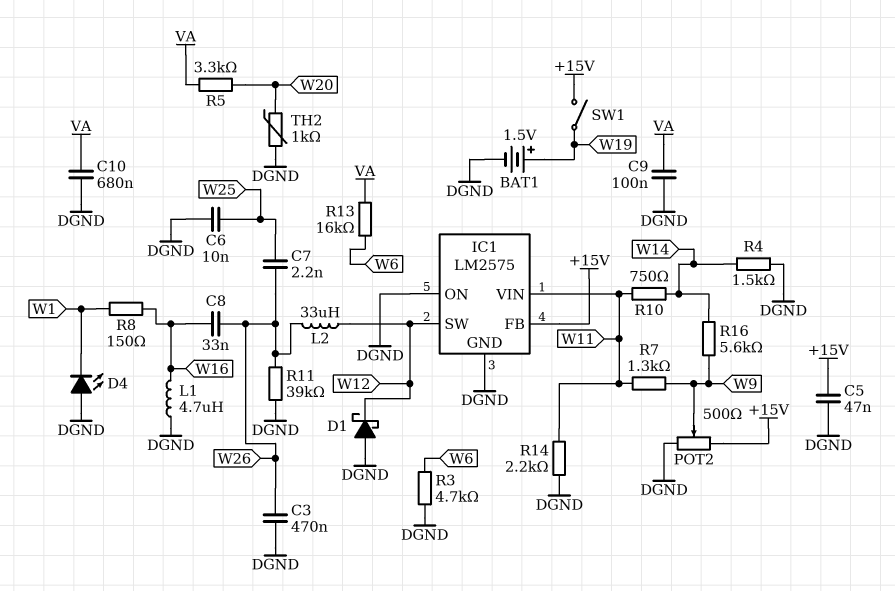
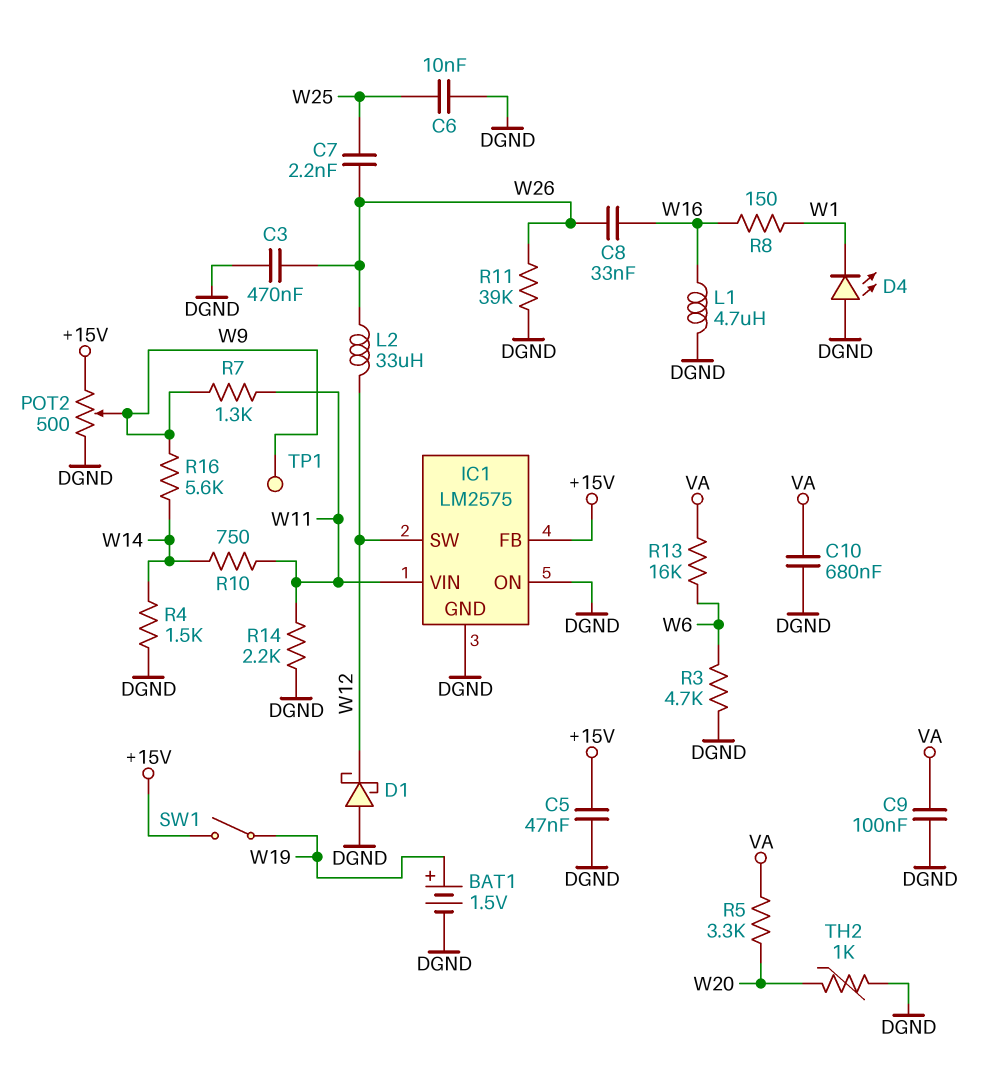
TP1: none -> test point (W9)

